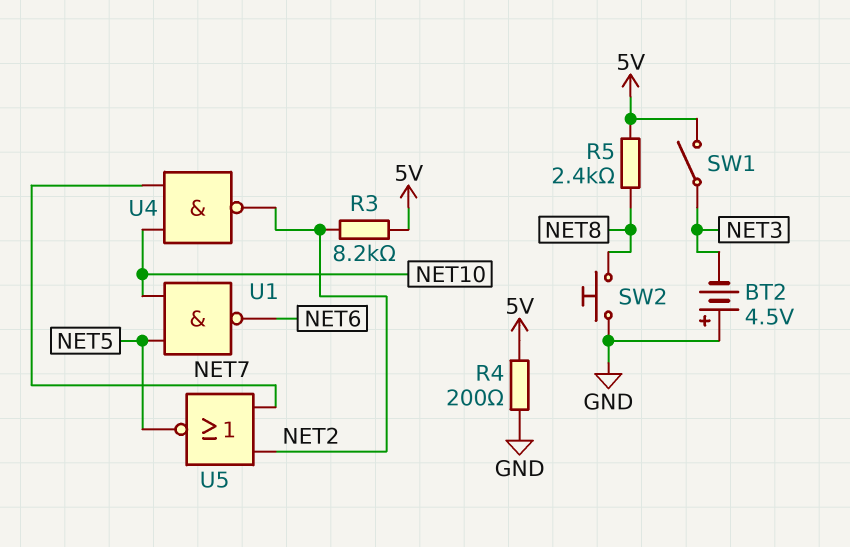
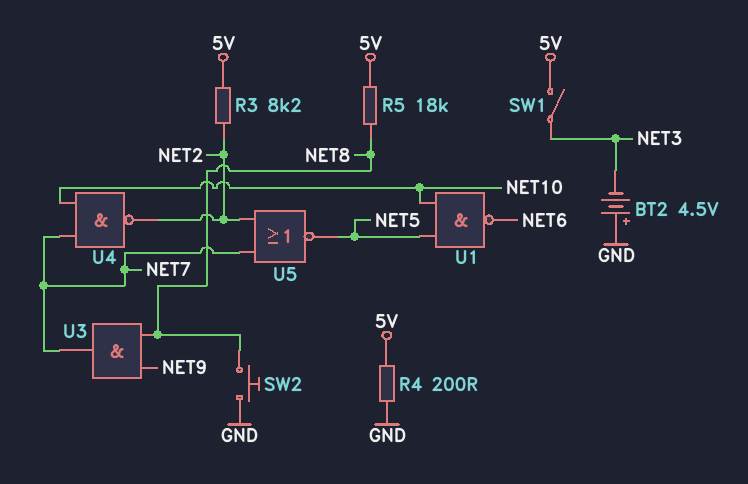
R5: 2.4k (5V, NET8) -> 18k (5V, NET8)
U3: none -> AND (in NET8, in NET9, out NET7)

